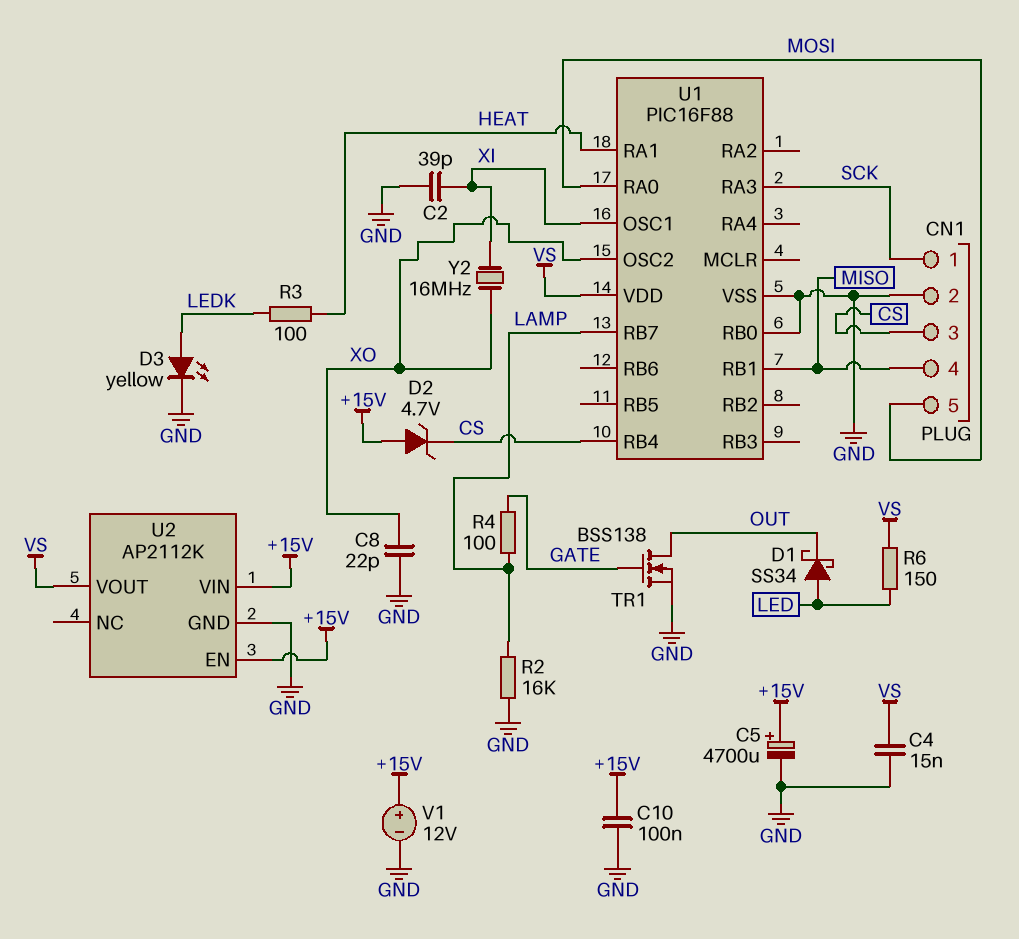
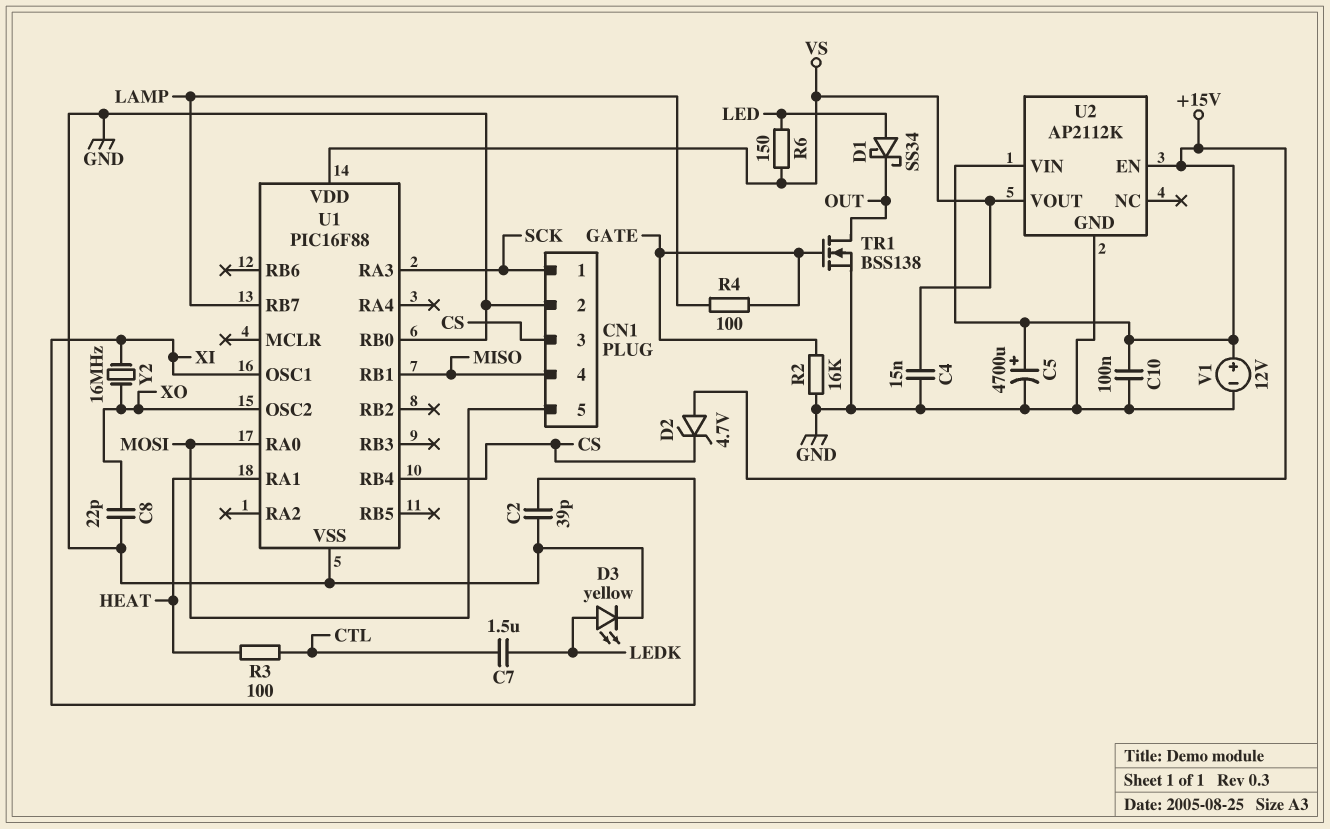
C7: none -> 1.5uF (CTL, LEDK)
R2: 16k (GND, LAMP) -> 16k (GATE, GND)
R3: 100 (HEAT, LEDK) -> 100 (CTL, HEAT)

